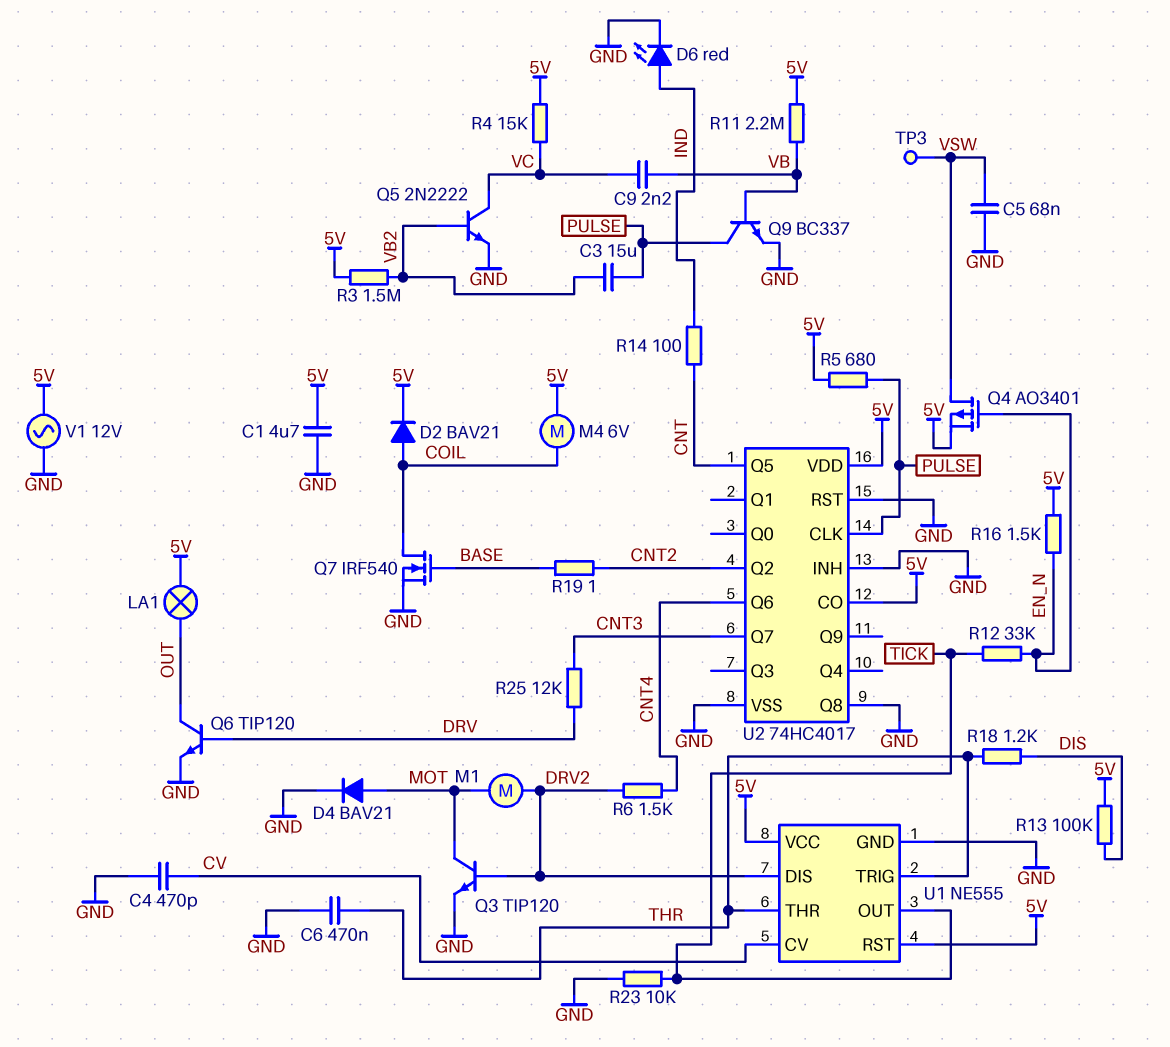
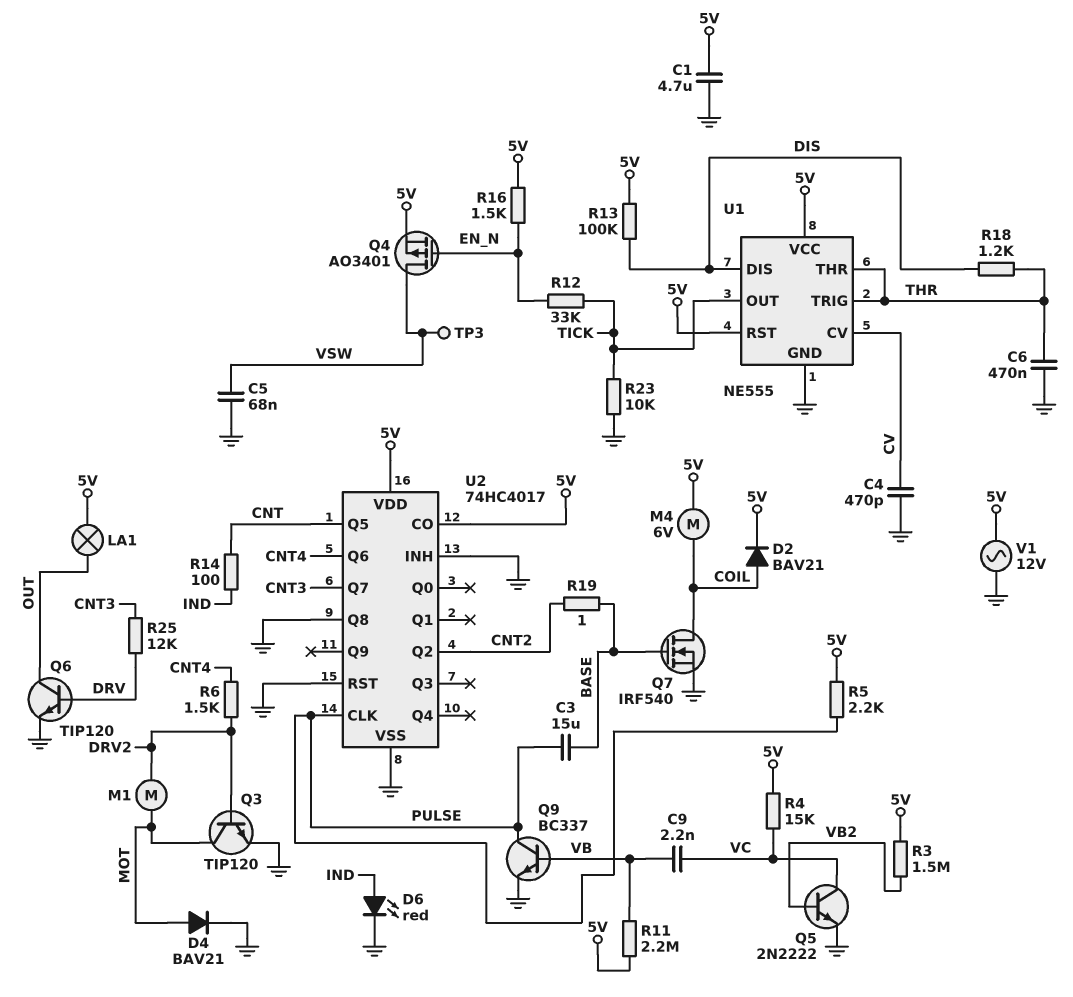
C3: 15uF (PULSE, VB2) -> 15uF (BASE, PULSE)
R5: 680 (5V, PULSE) -> 2.2k (5V, PULSE)
U1 pin DIS: DRV2 -> DIS

